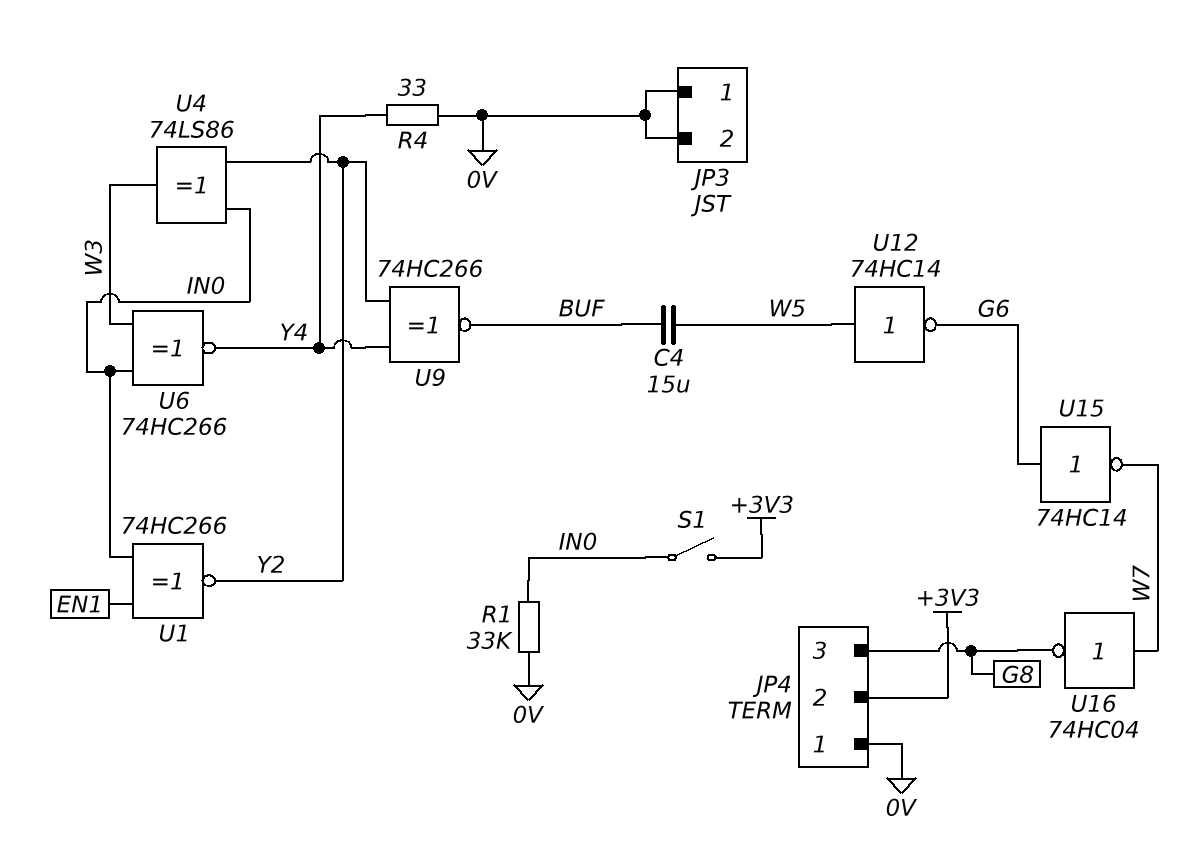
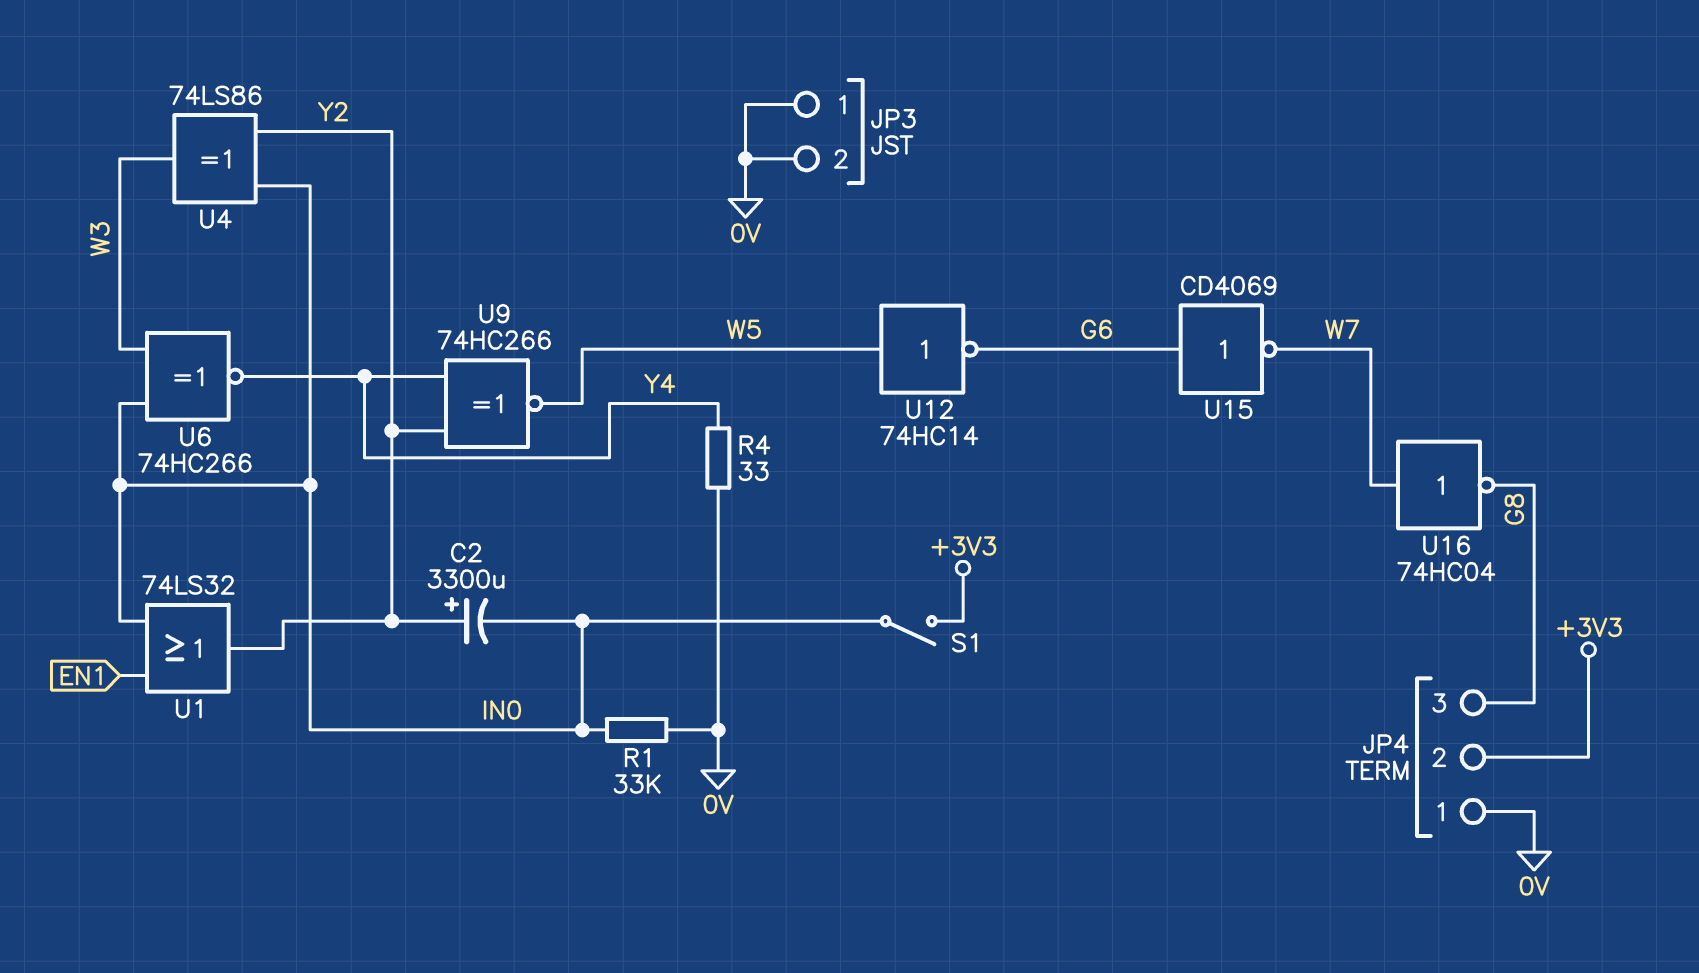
C2: none -> 3300uF (plus Y2, minus IN0)
C4: 15uF (BUF, W5) -> none
U1: XNOR 74HC266 (in EN1, in IN0, out Y2) -> OR 74LS32 (in EN1, in IN0, out Y2)
U9: XNOR 74HC266 (in Y2, in Y4, out BUF) -> XNOR 74HC266 (in Y2, in Y4, out W5)
U15: NOT 74HC14 (in G6, out W7) -> NOT CD4069 (in G6, out W7)

